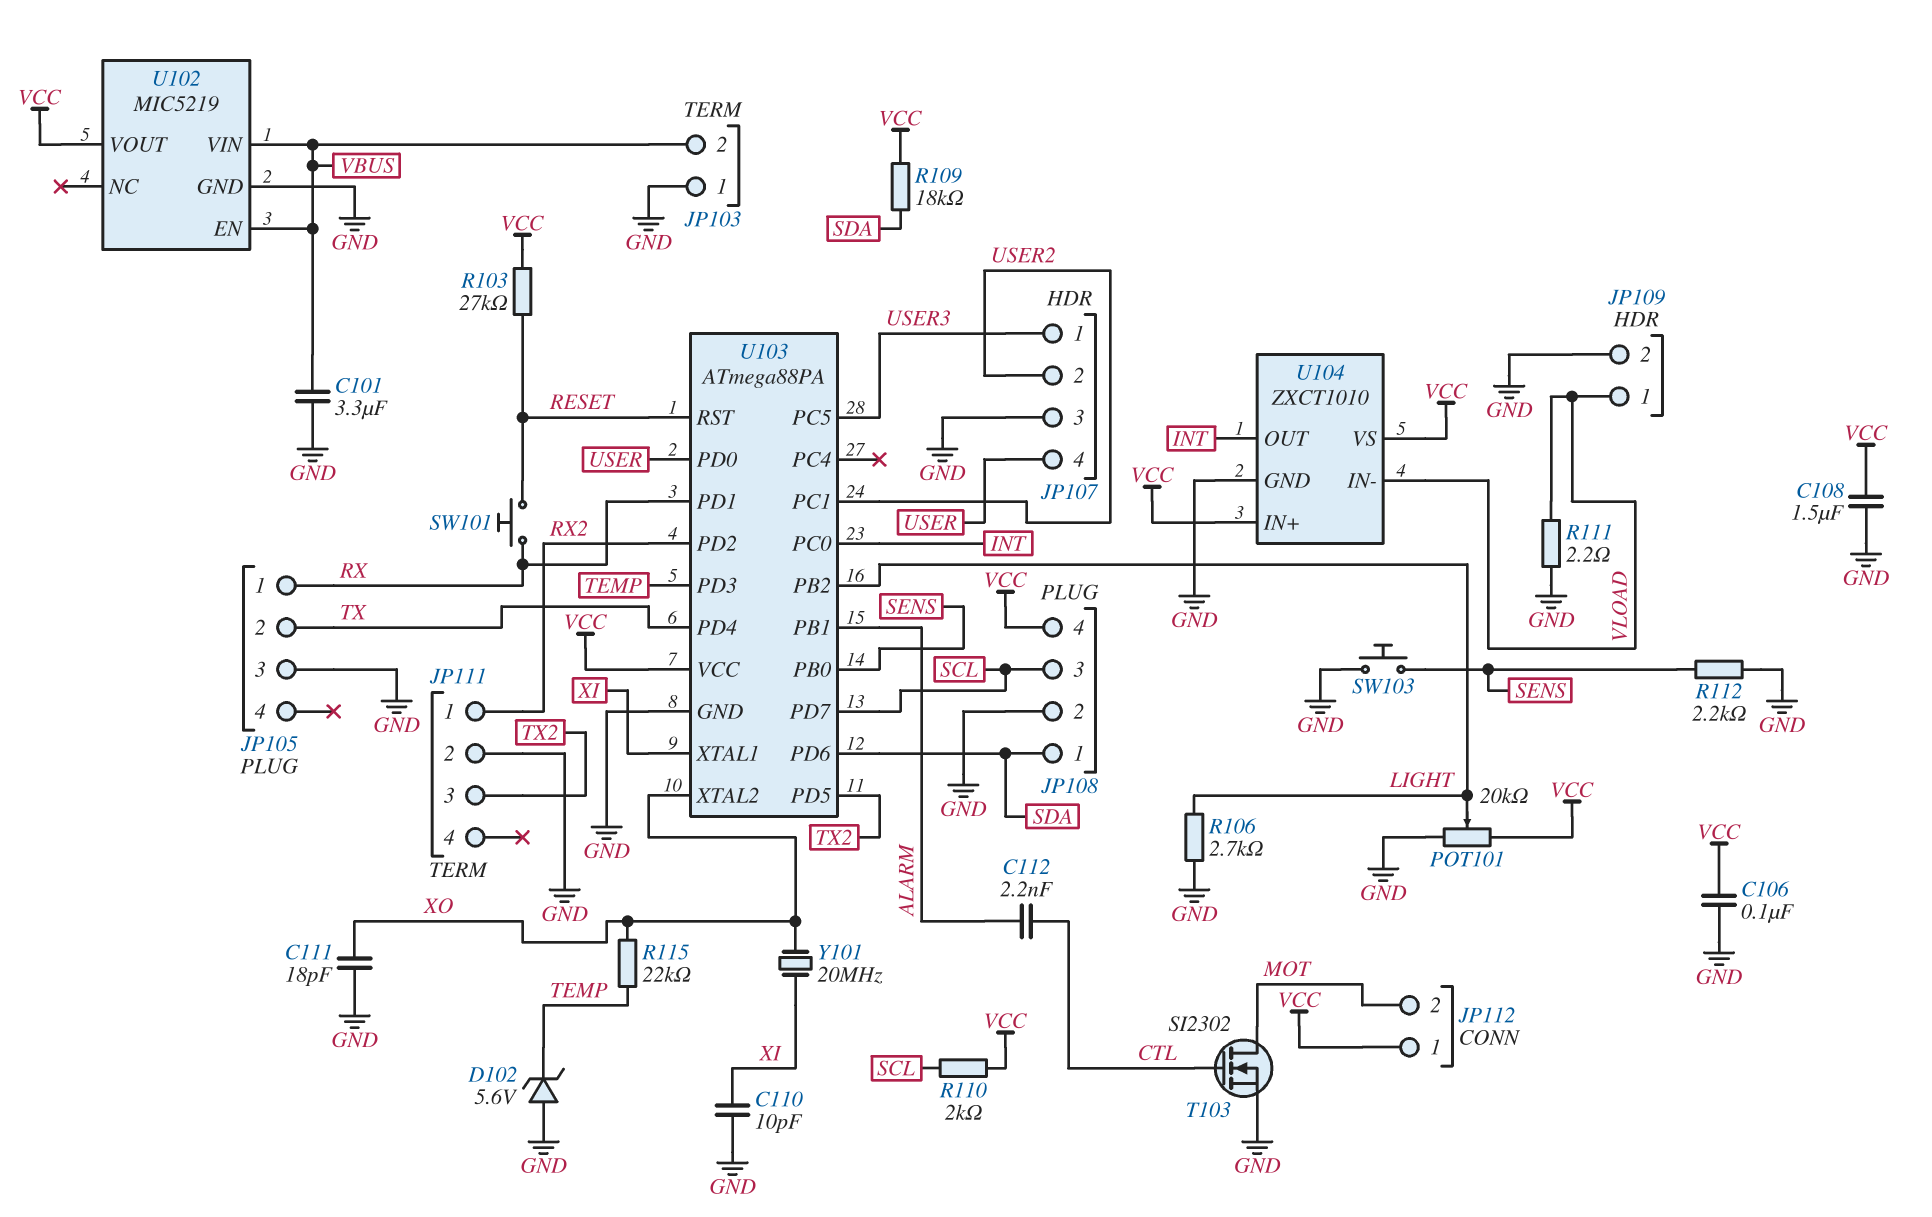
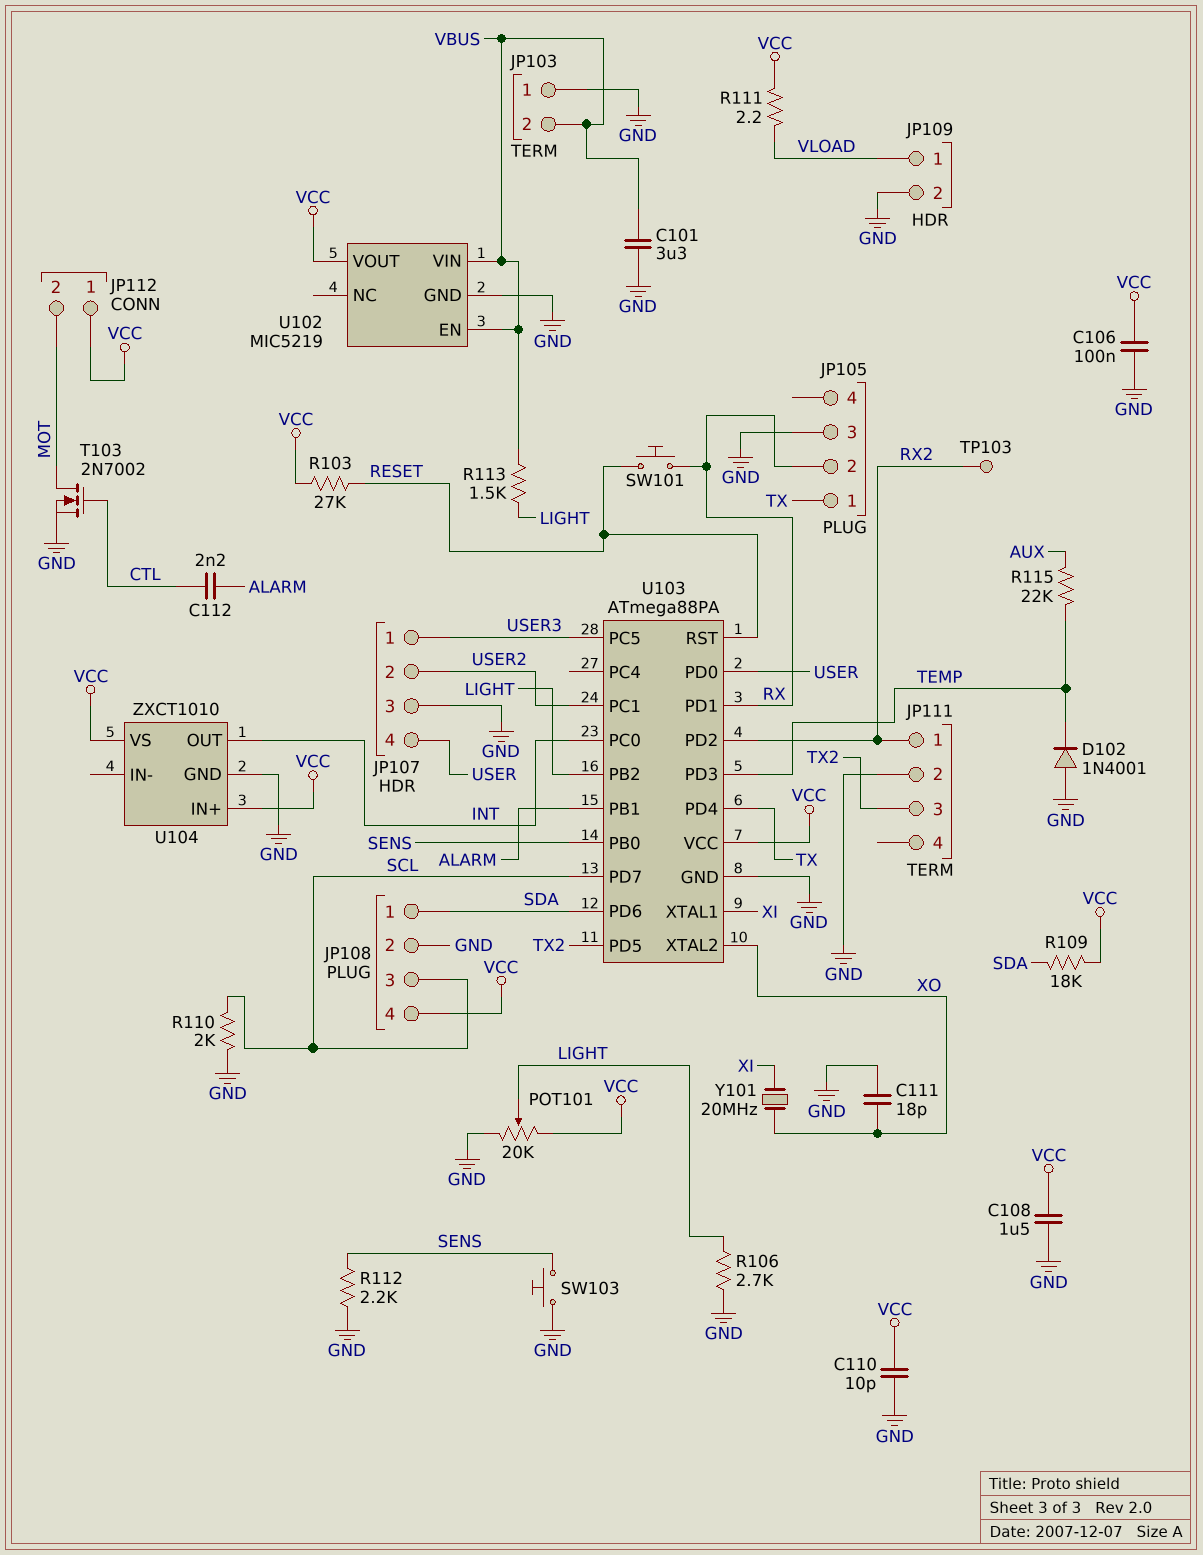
C110: 10pF (GND, XI) -> 10pF (GND, VCC)
D102: zener 5.6V (A GND, K TEMP) -> diode 1N4001 (A GND, K TEMP)
JP105 pin 1: RX -> TX
JP105 pin 2: TX -> RX
R110: 2k (SCL, VCC) -> 2k (GND, SCL)
R111: 2.2 (GND, VLOAD) -> 2.2 (VCC, VLOAD)
R113: none -> 1.5k (LIGHT, VBUS)
R115: 22k (TEMP, XO) -> 22k (AUX, TEMP)
T103: NMOS SI2302 (G CTL, D MOT, S GND) -> NMOS 2N7002 (G CTL, D MOT, S GND)
TP103: none -> test point (RX2)
U104 pin IN-: VLOAD -> none

